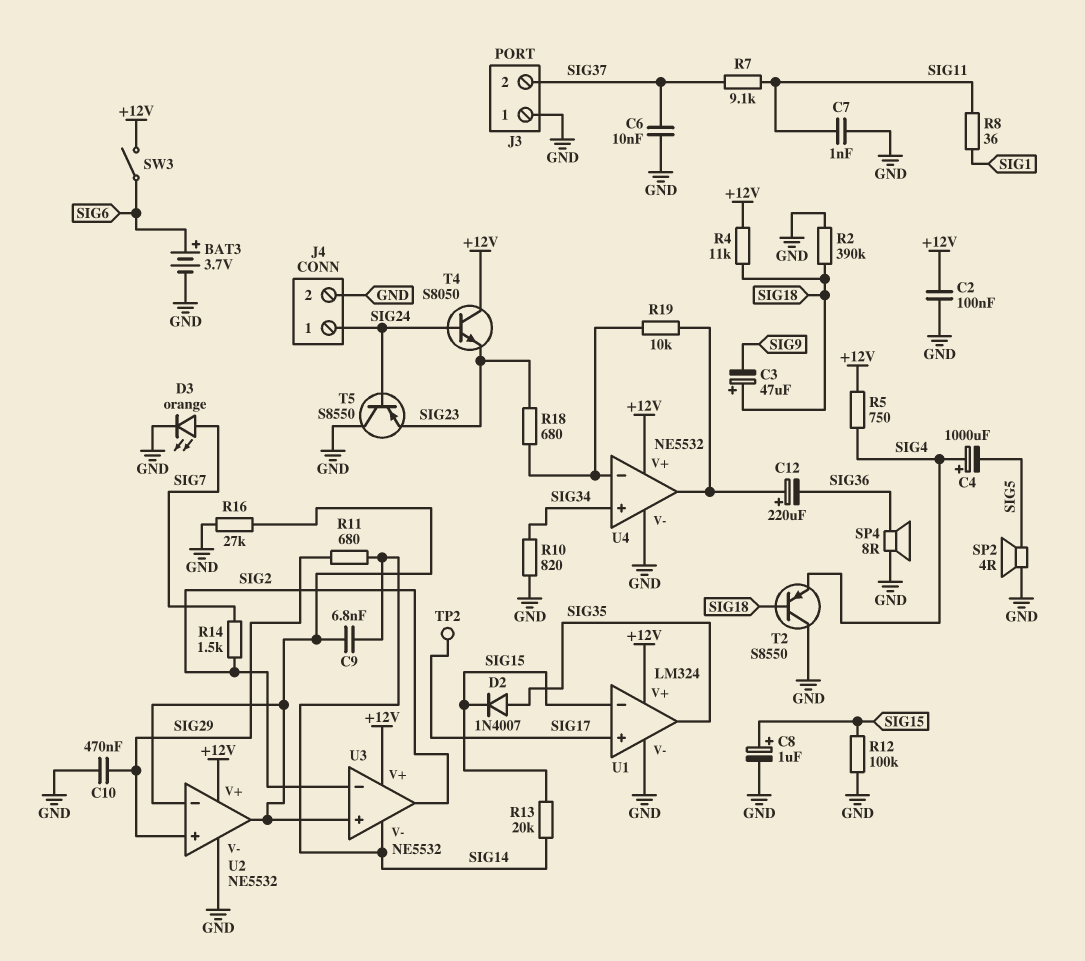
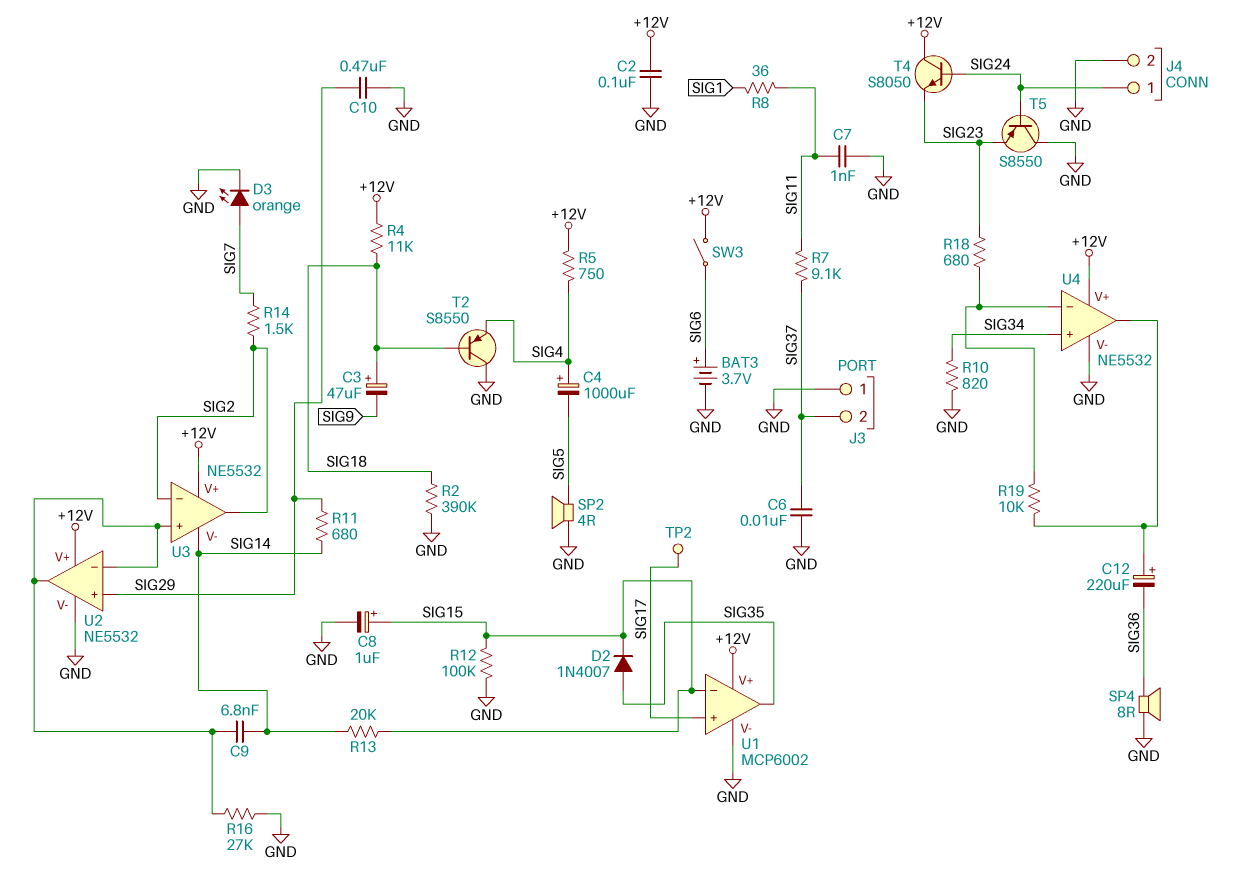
U1: LM324 -> MCP6002

